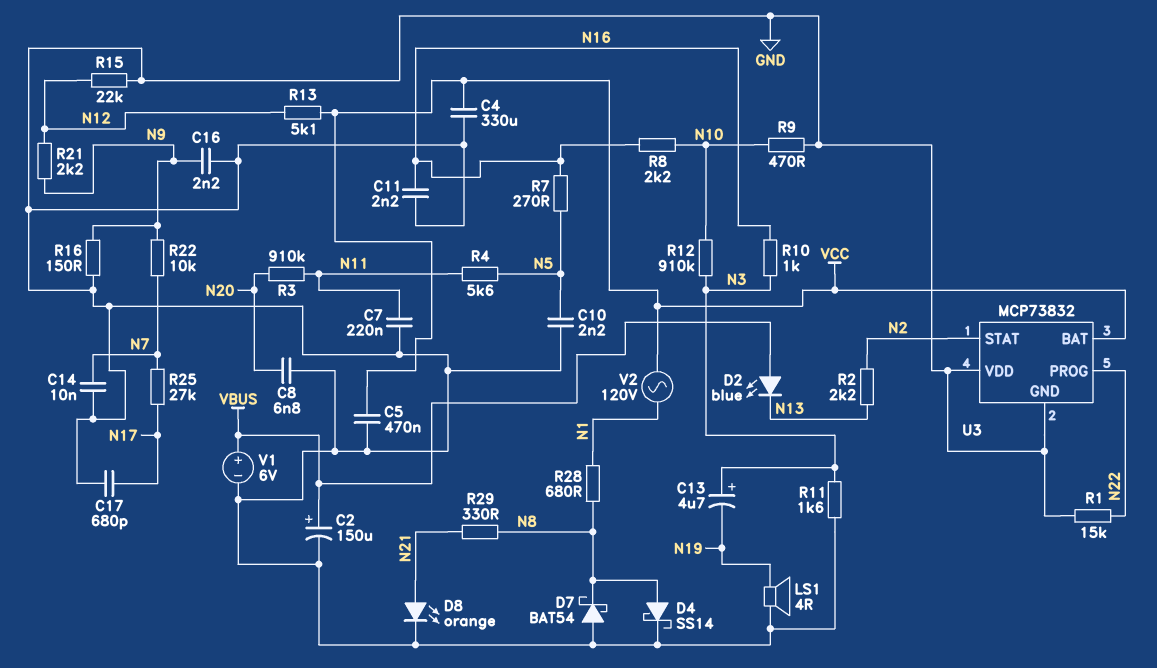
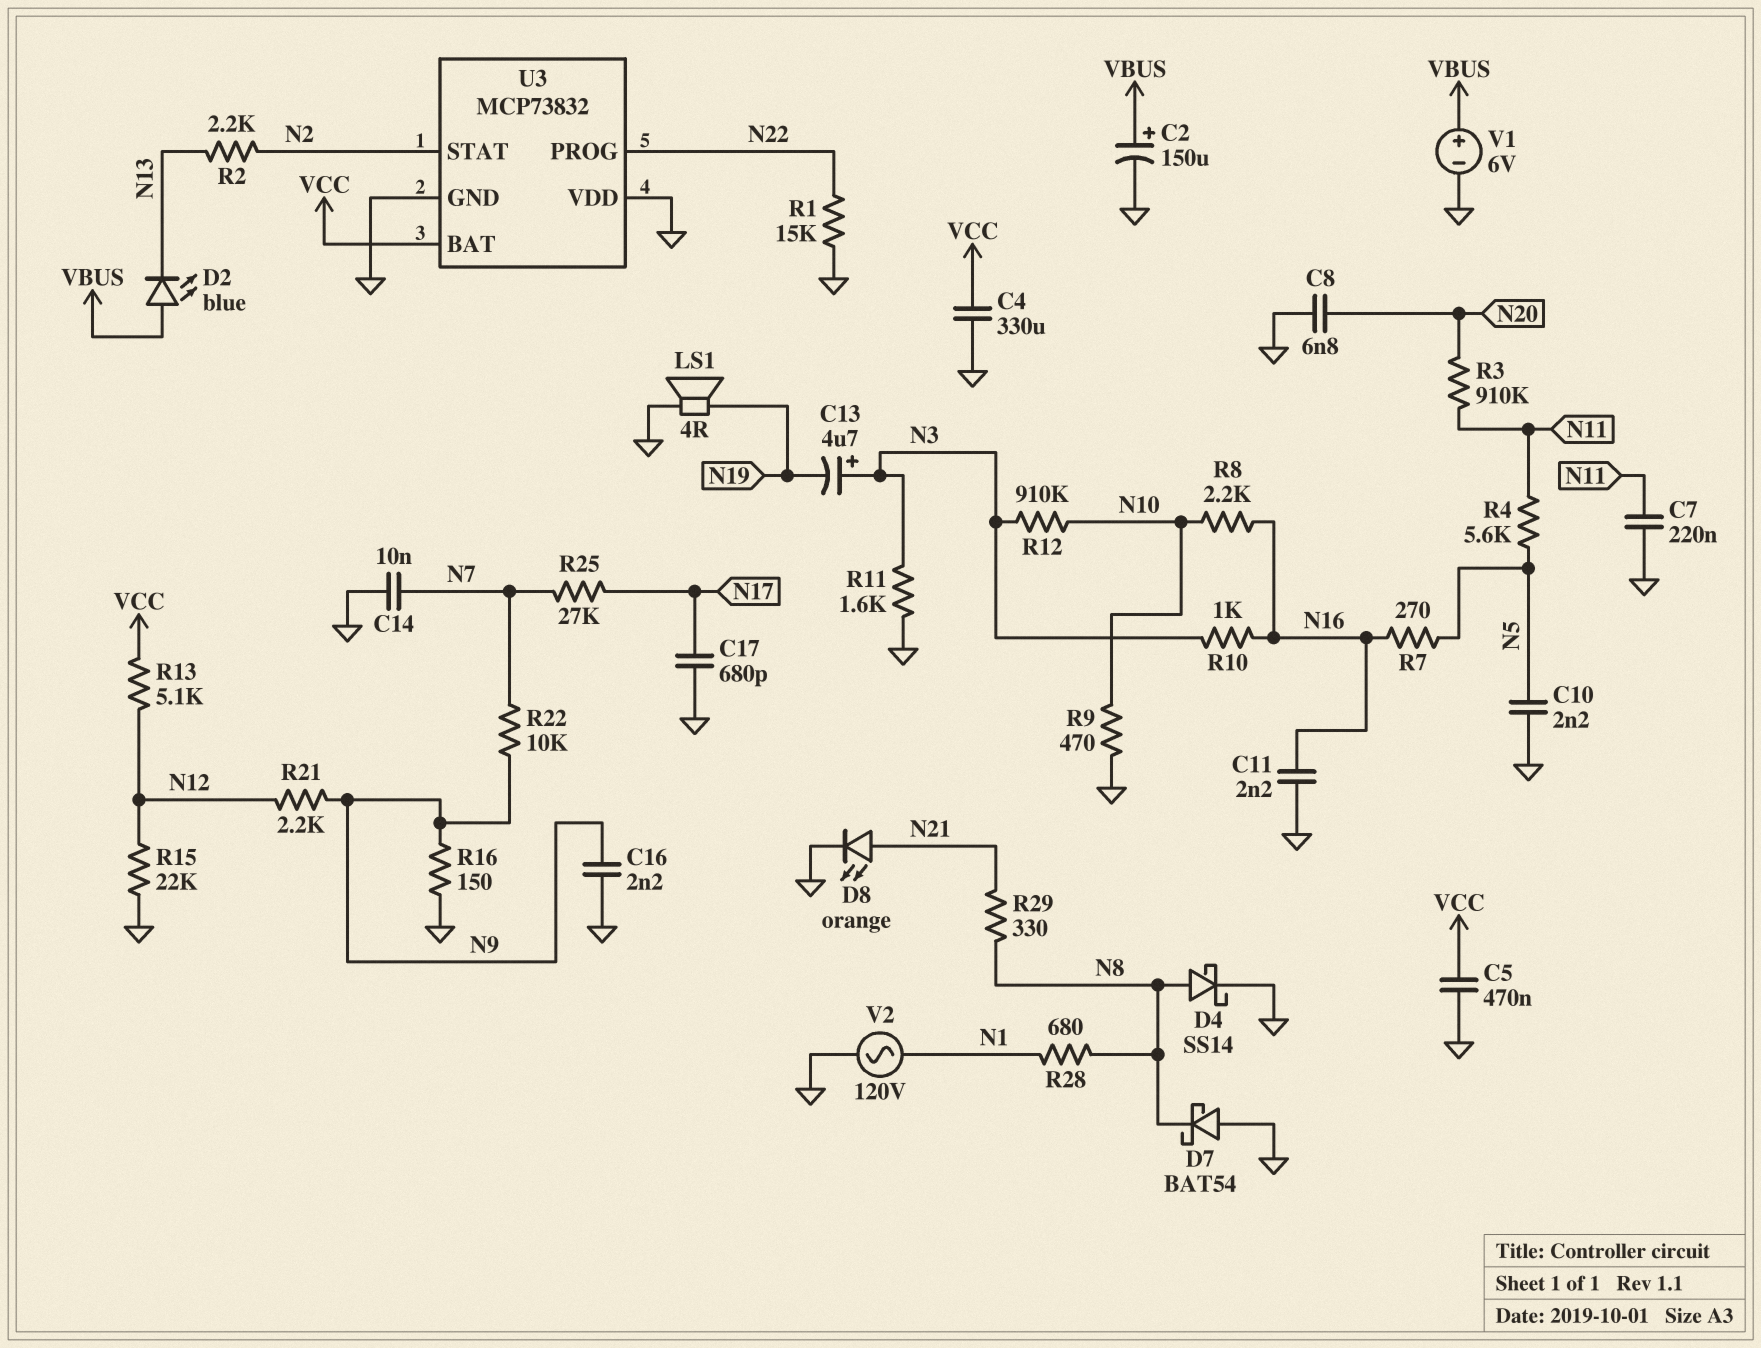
V2: AC 120V (N1, VCC) -> AC 120V (GND, N1)

